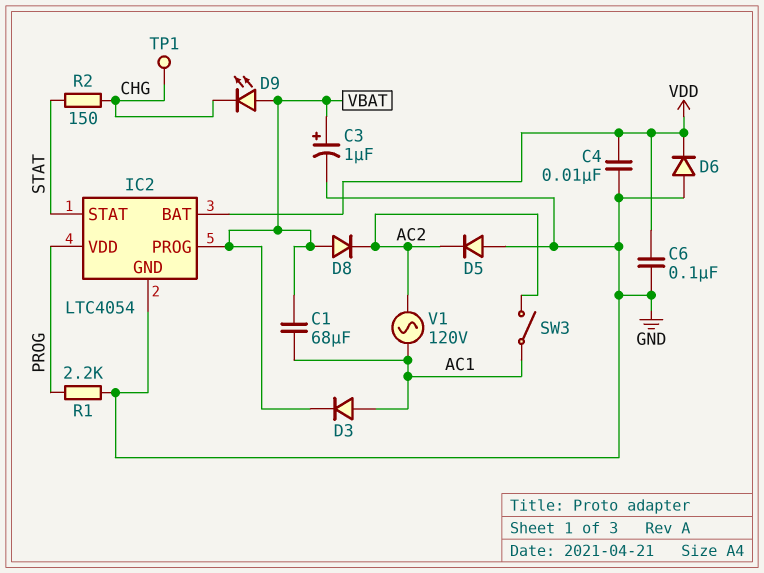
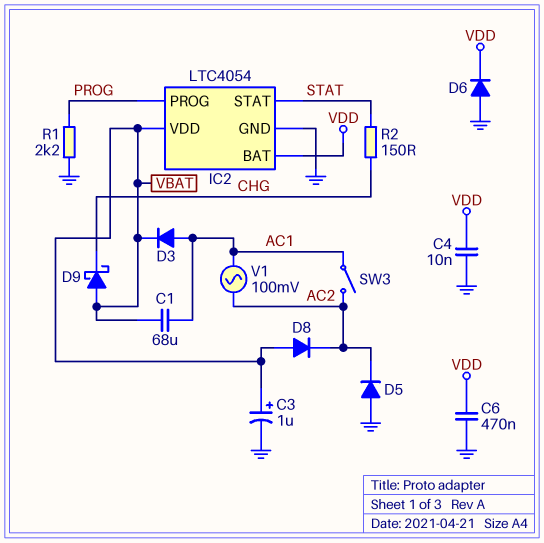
C6: 100nF (GND, VDD) -> 470nF (GND, VDD)
D9: LED (A VBAT, K CHG) -> schottky (A VBAT, K CHG)
IC2 pin PROG: VBAT -> PROG
IC2 pin VDD: PROG -> VBAT
TP1: test point (CHG) -> none
V1: AC 120V (AC1, AC2) -> AC 100mV (AC1, AC2)

